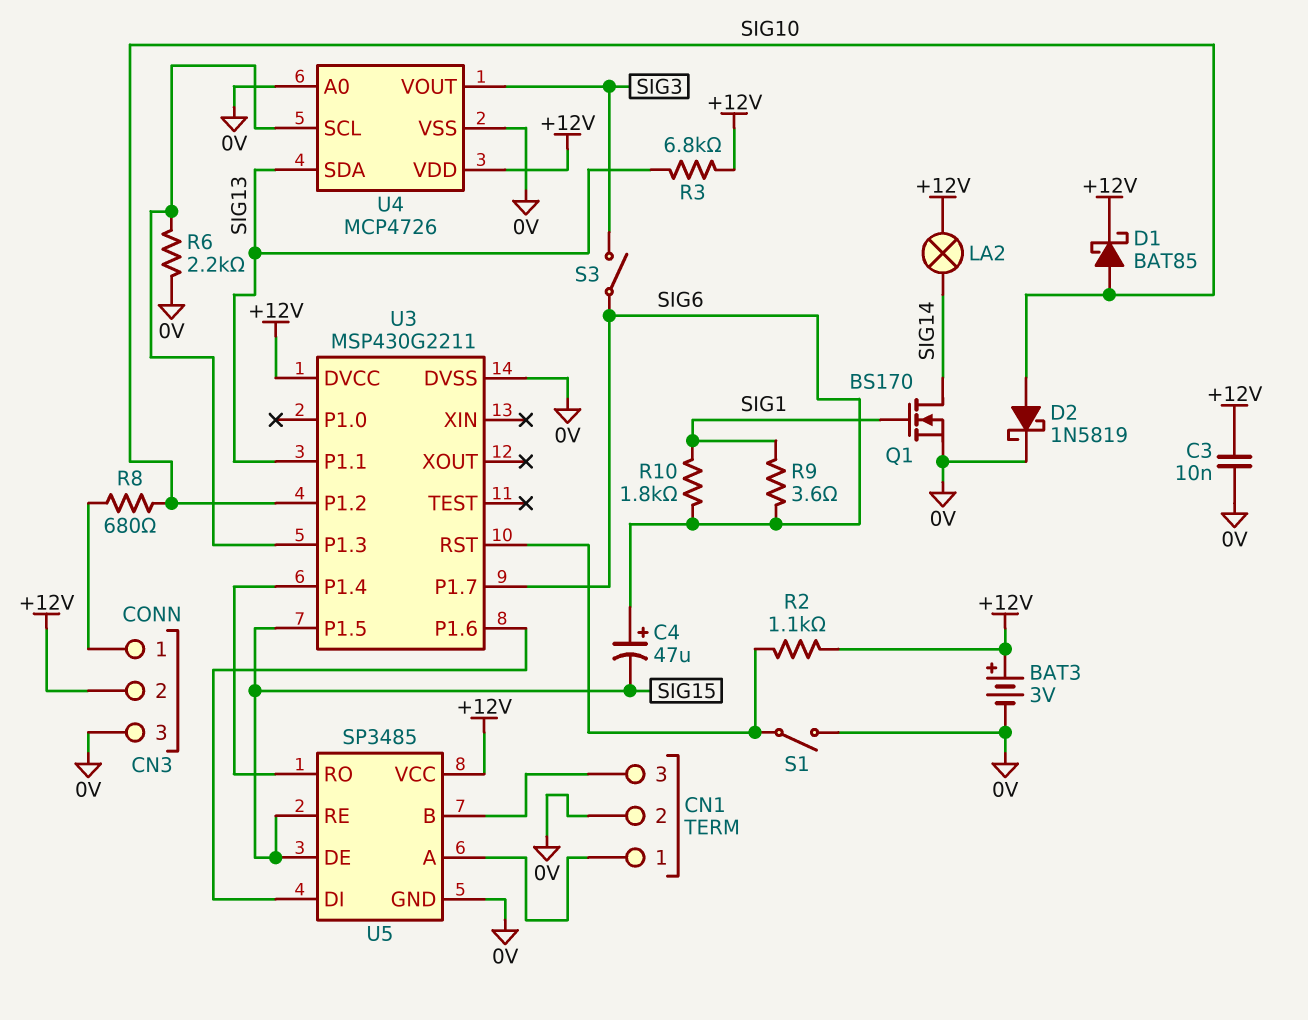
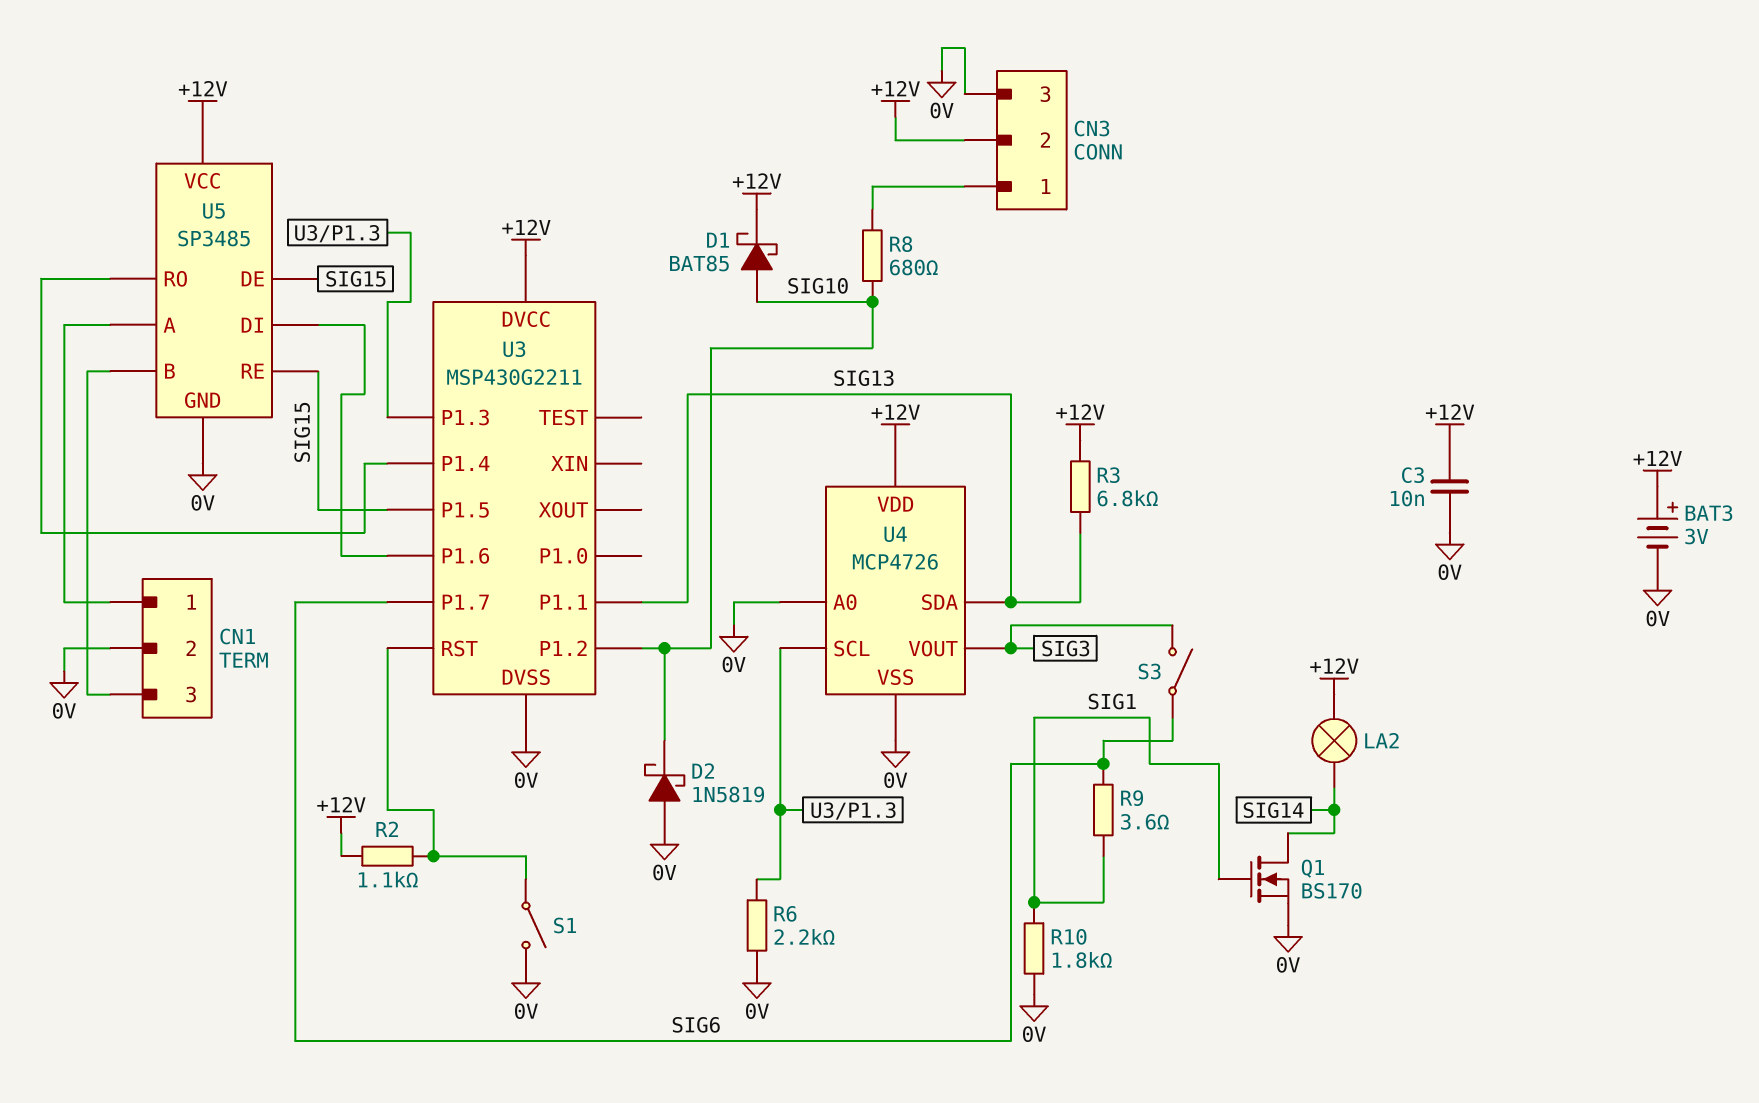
C4: 47uF (plus SIG6, minus SIG15) -> none
D2: schottky 1N5819 (A SIG10, K 0V) -> schottky 1N5819 (A 0V, K SIG10)
R10: 1.8k (SIG1, SIG6) -> 1.8k (0V, SIG1)

